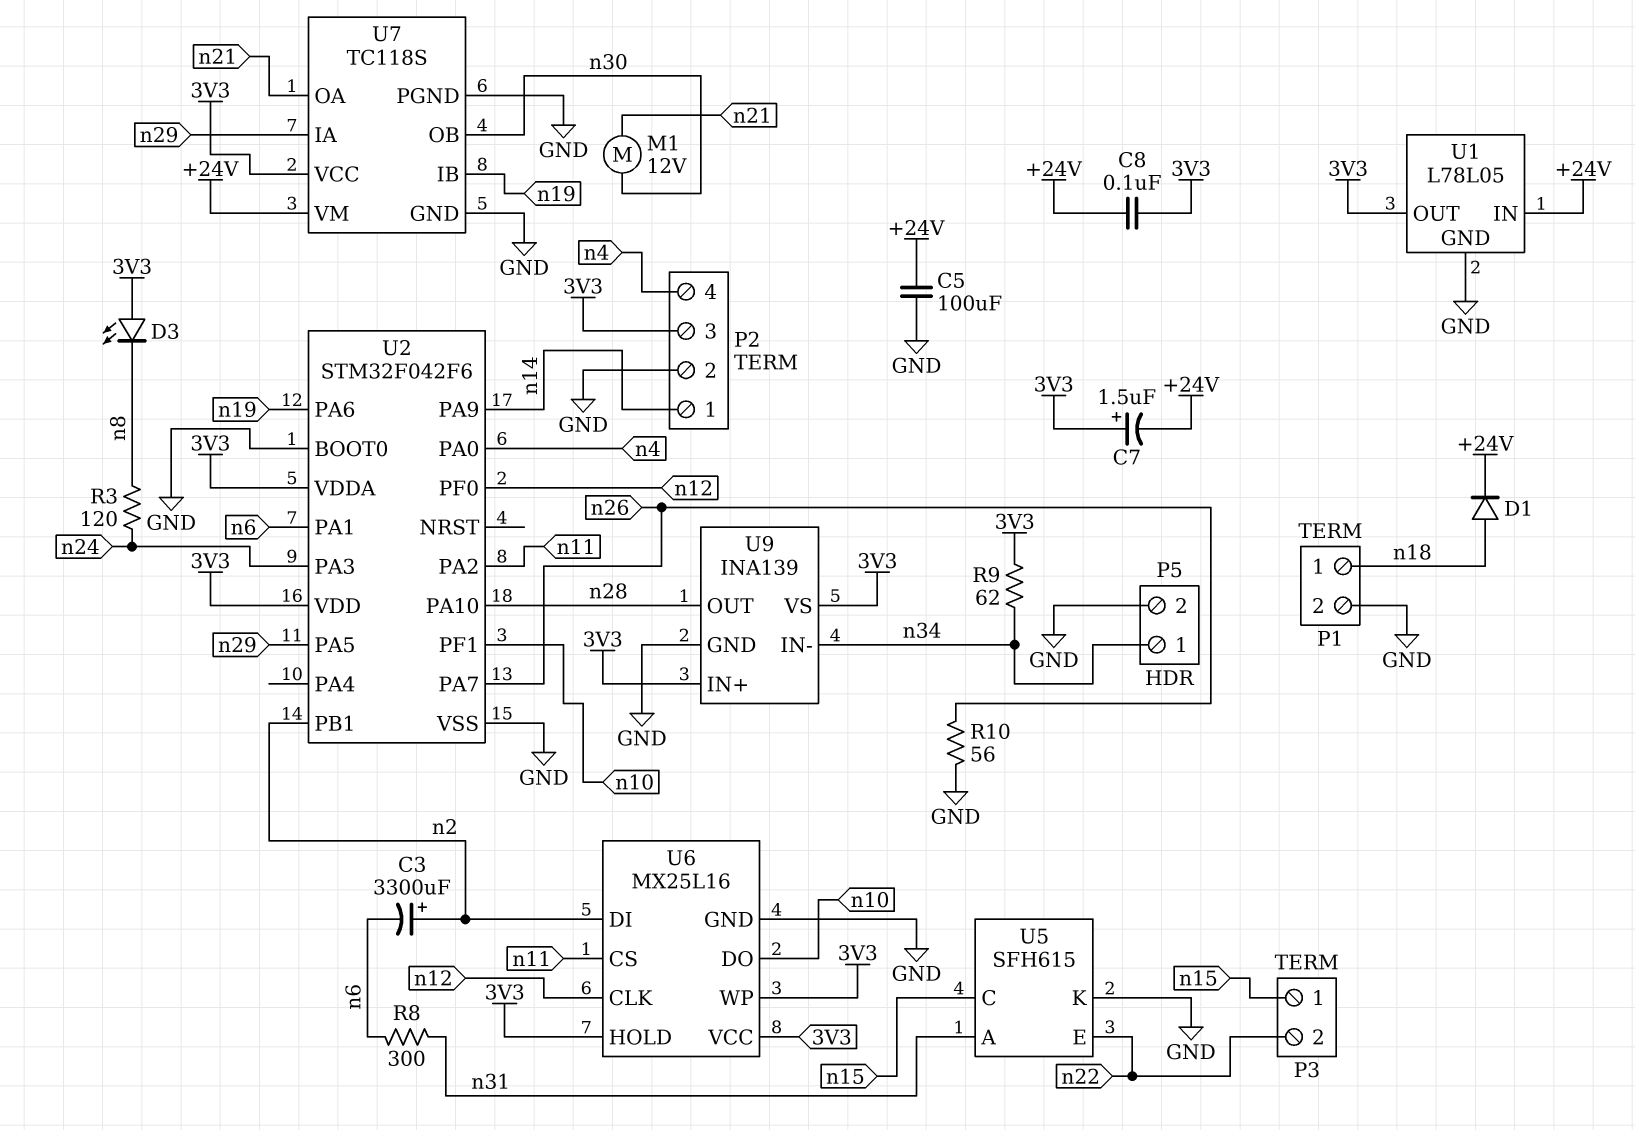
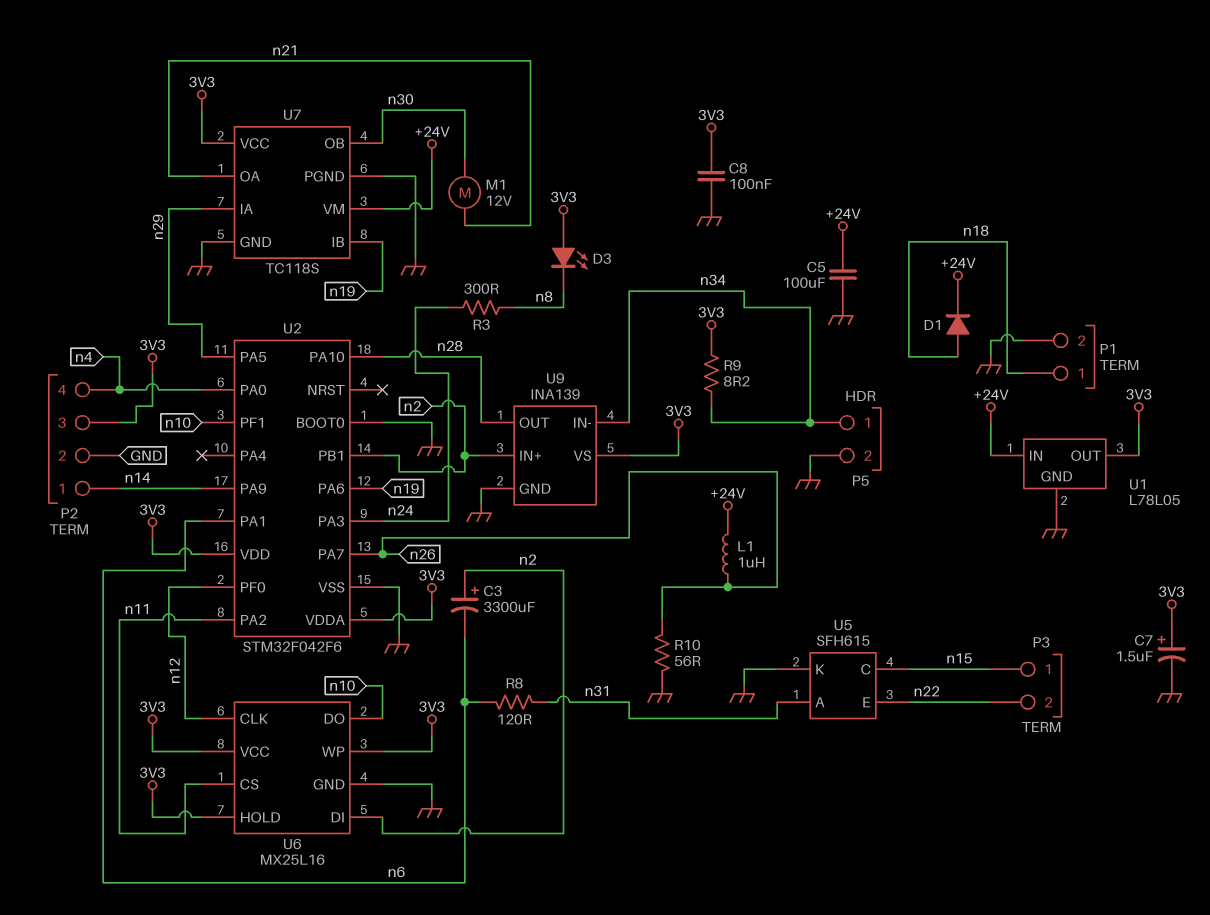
C7: 1.5uF (plus 3V3, minus +24V) -> 1.5uF (plus 3V3, minus GND)
C8: 100nF (+24V, 3V3) -> 100nF (3V3, GND)
L1: none -> 1uH (+24V, n26)
R3: 120 (n8, n24) -> 300 (n8, n24)
R8: 300 (n6, n31) -> 120 (n6, n31)
R9: 62 (3V3, n34) -> 8.2 (3V3, n34)
U9 pin IN+: 3V3 -> n2

